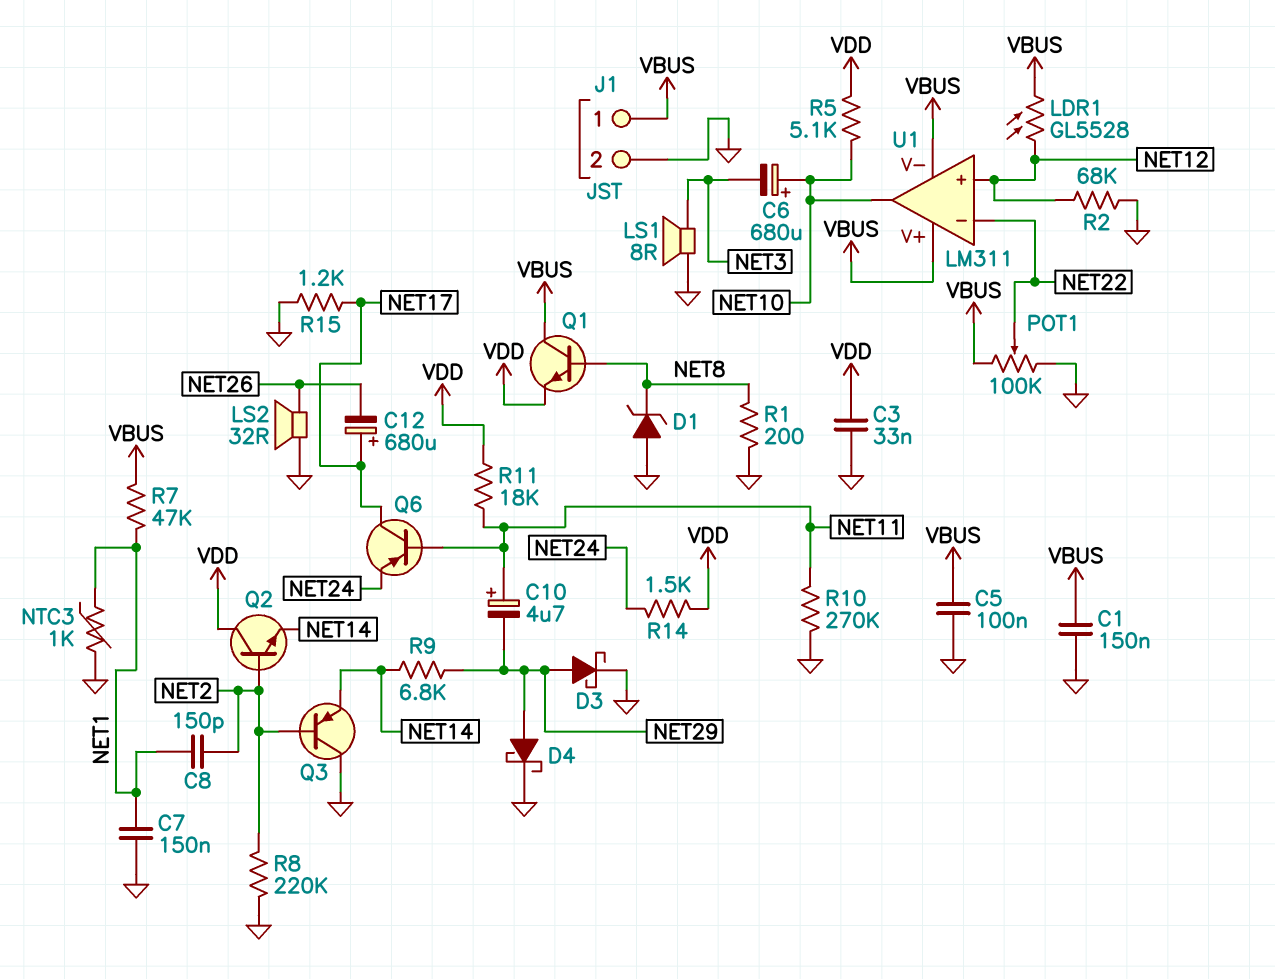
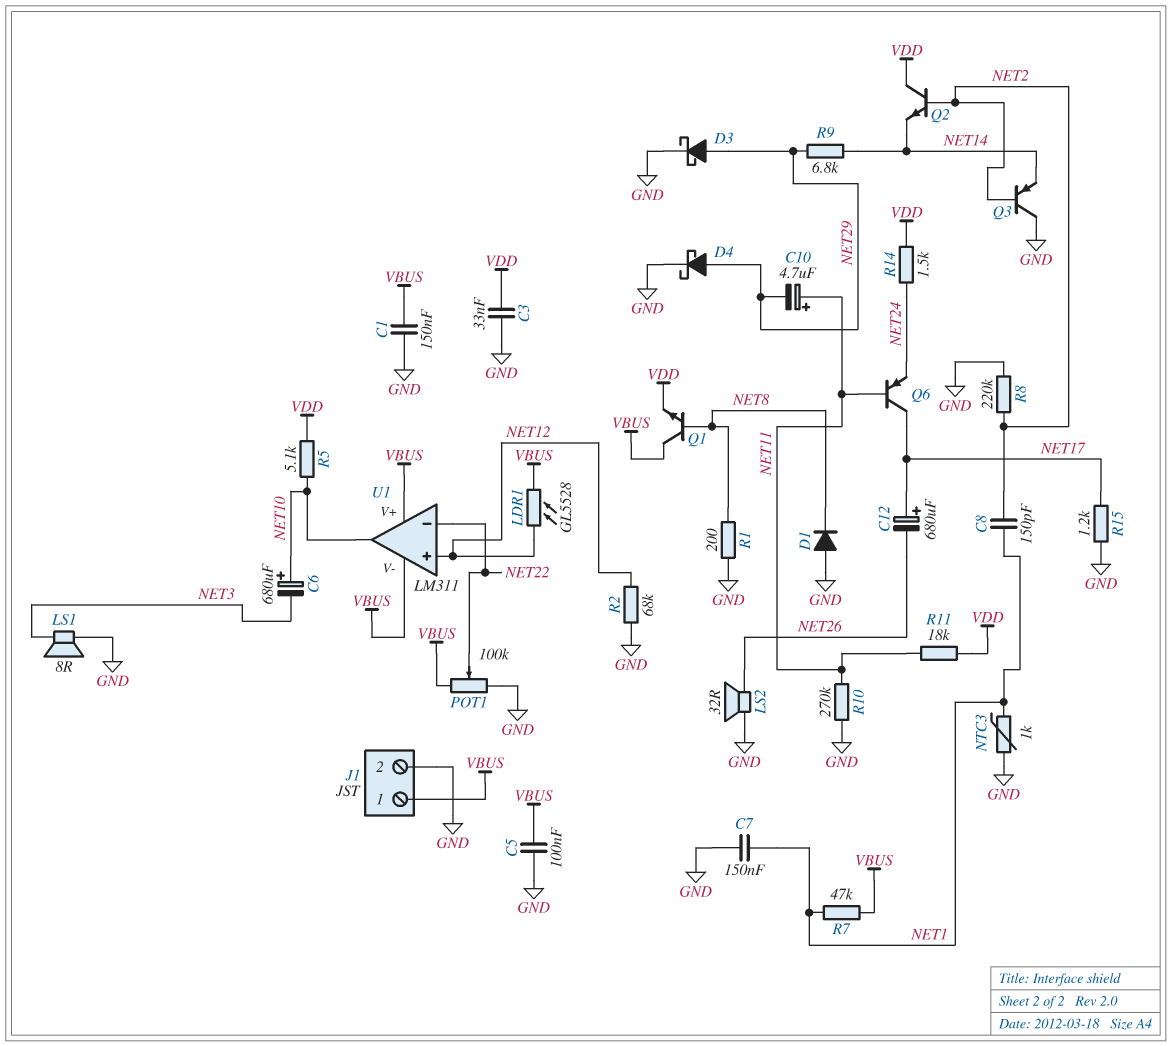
D1: zener (A GND, K NET8) -> diode (A GND, K NET8)

